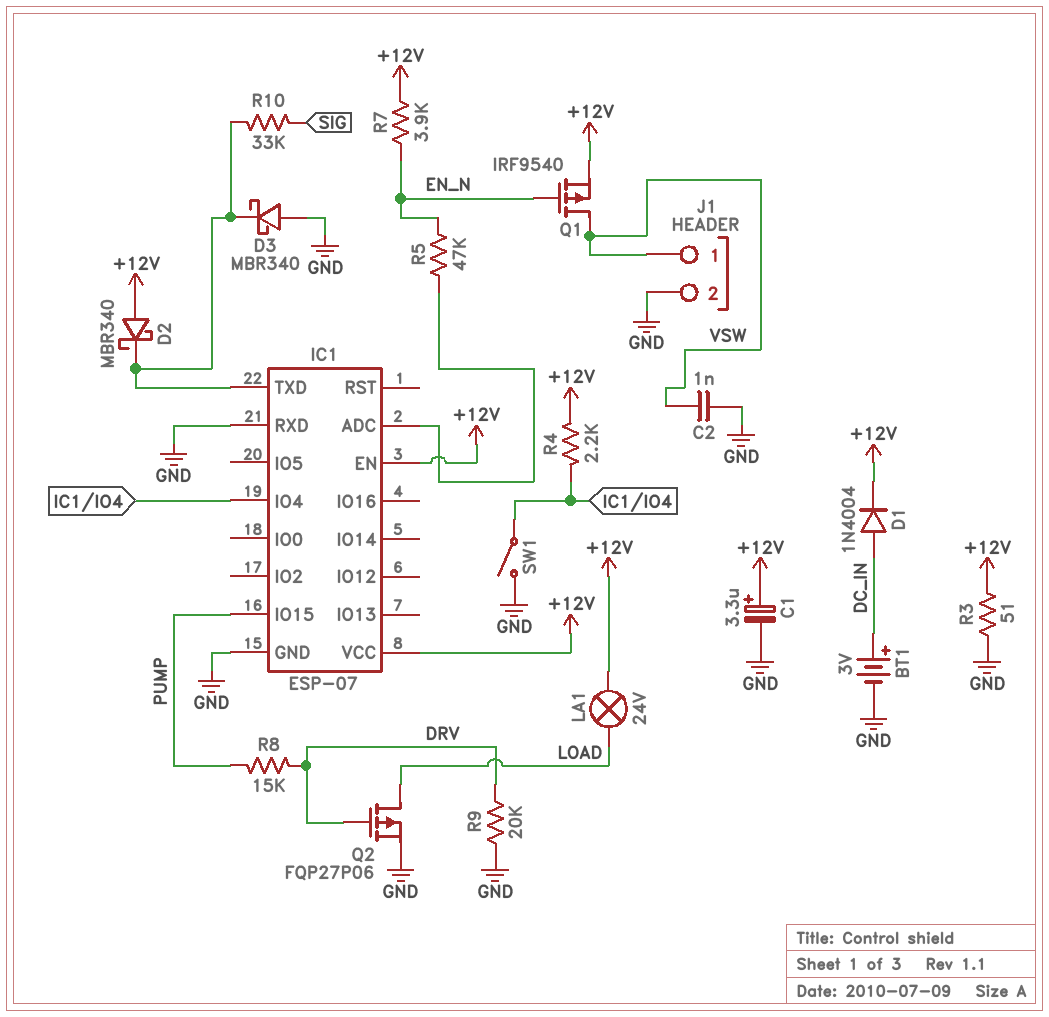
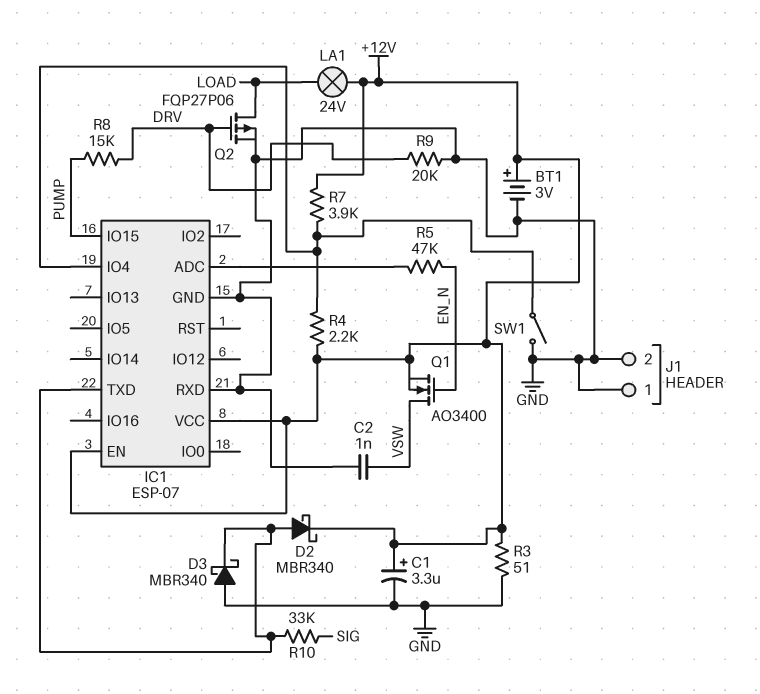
BT1: 3V (plus DC_IN, minus GND) -> 3V (plus +12V, minus GND)
D1: diode 1N4004 (A DC_IN, K +12V) -> none
D2: schottky MBR340 (A +12V, K IC1/TXD) -> schottky MBR340 (A IC1/TXD, K +12V)
J1 pin 1: VSW -> GND
Q1: PMOS IRF9540 (G EN_N, D VSW, S +12V) -> NMOS AO3400 (G EN_N, D VSW, S +12V)
R7: 3.9k (+12V, EN_N) -> 3.9k (+12V, IC1/IO4)

